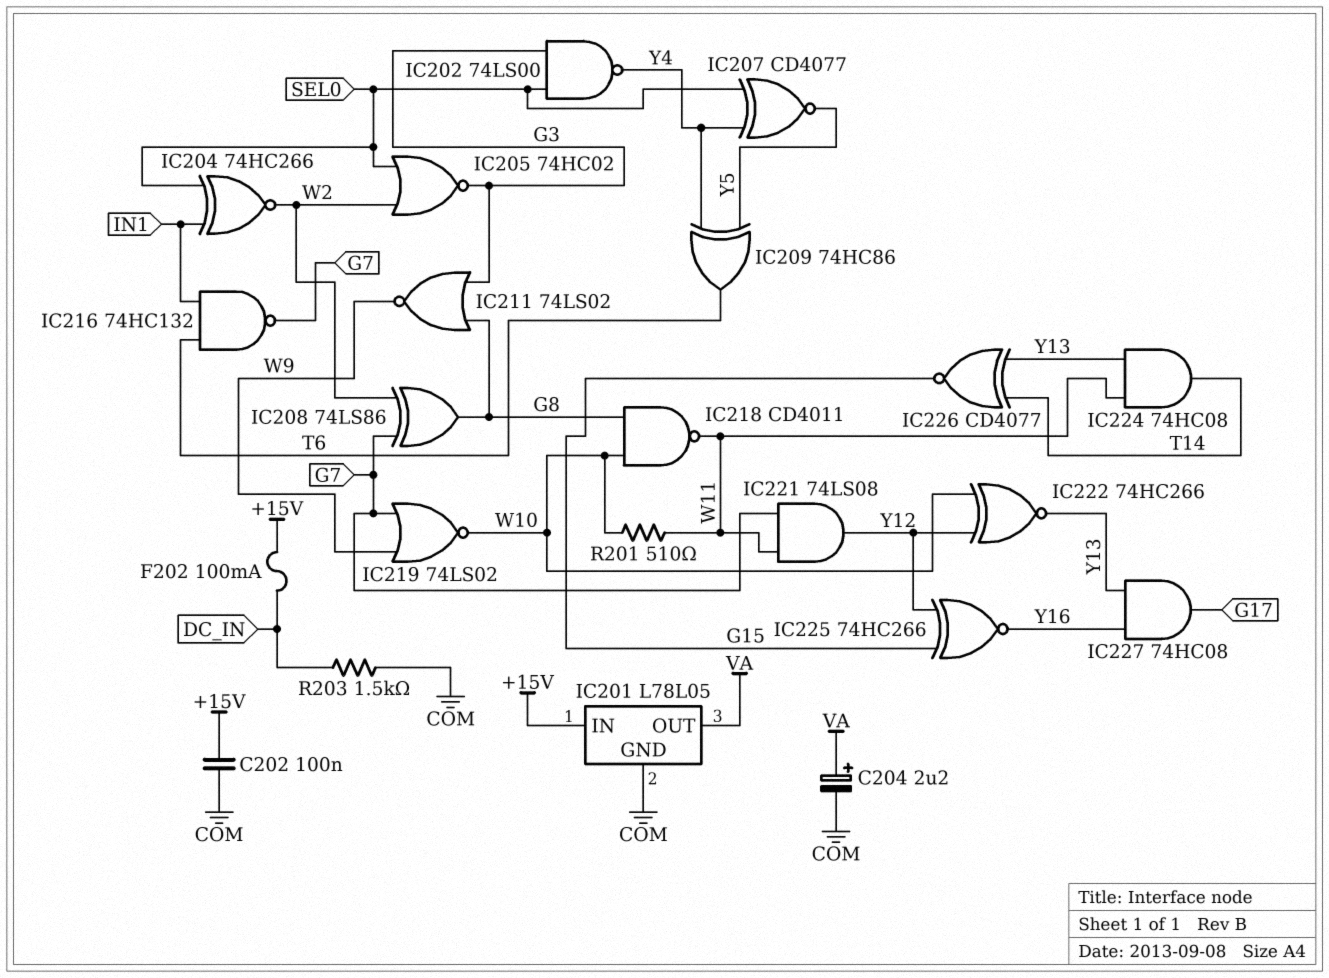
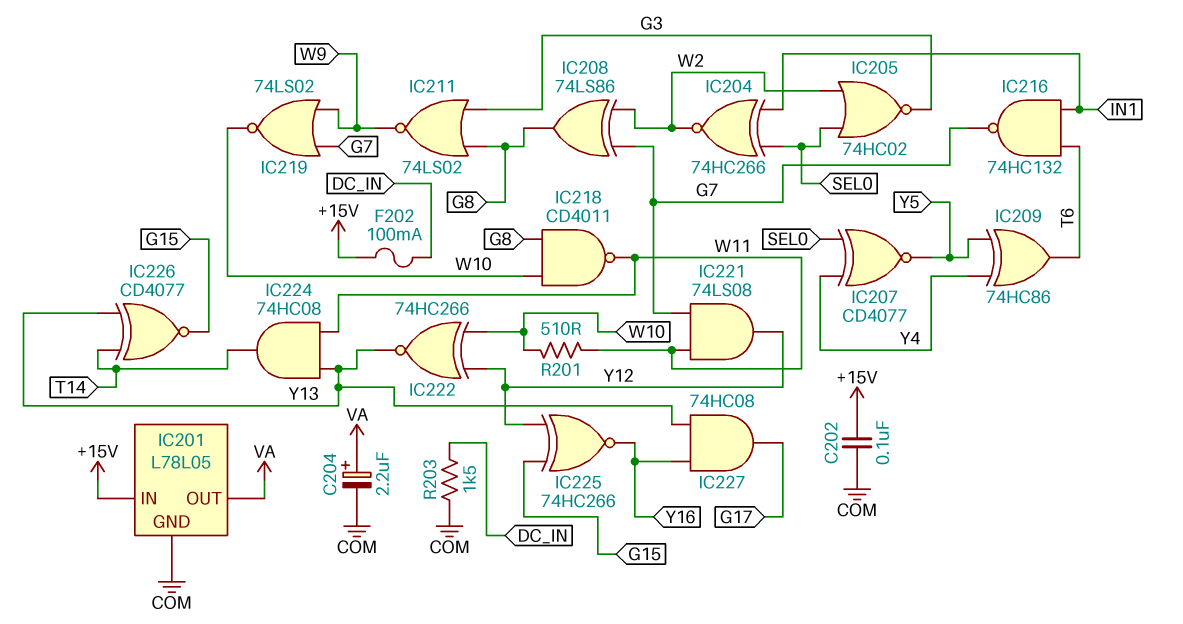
IC202: NAND 74LS00 (in G3, in SEL0, out Y4) -> none

